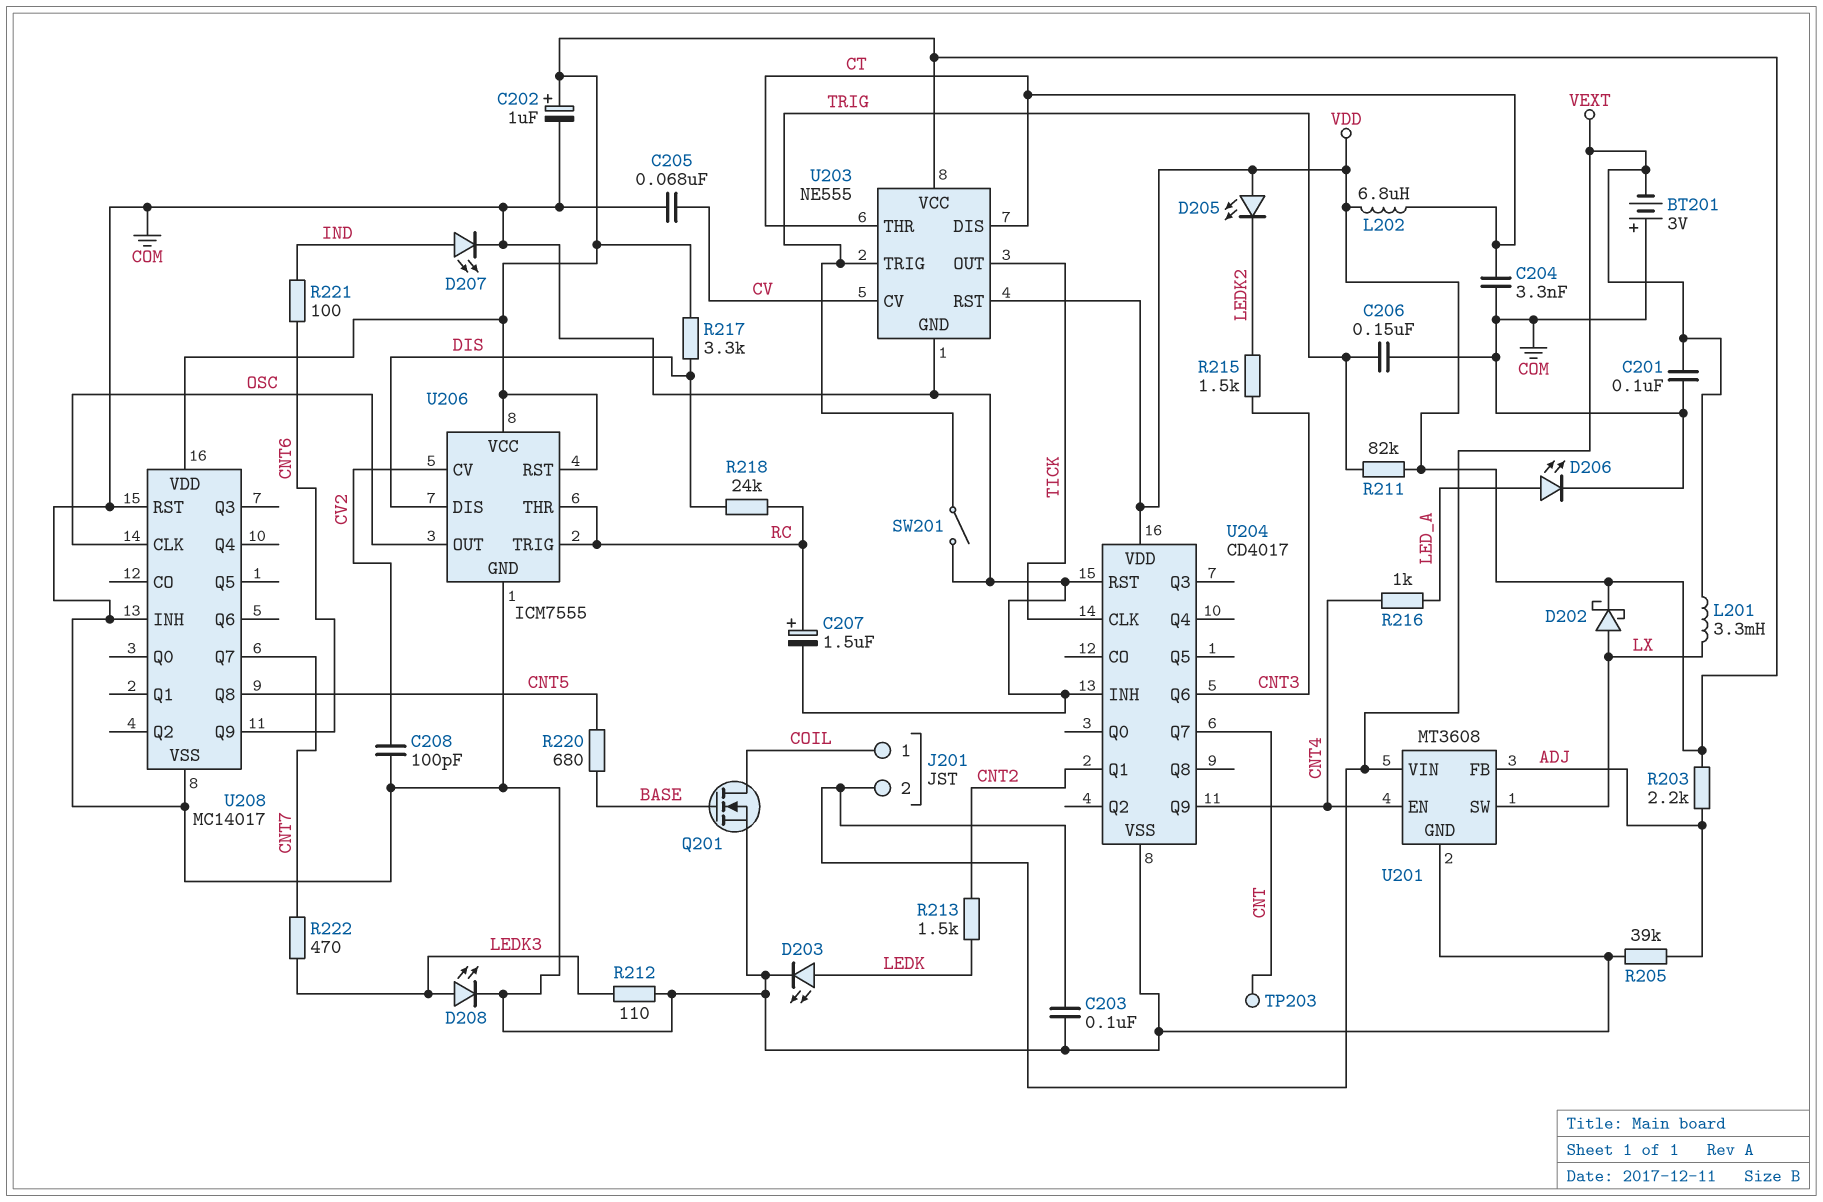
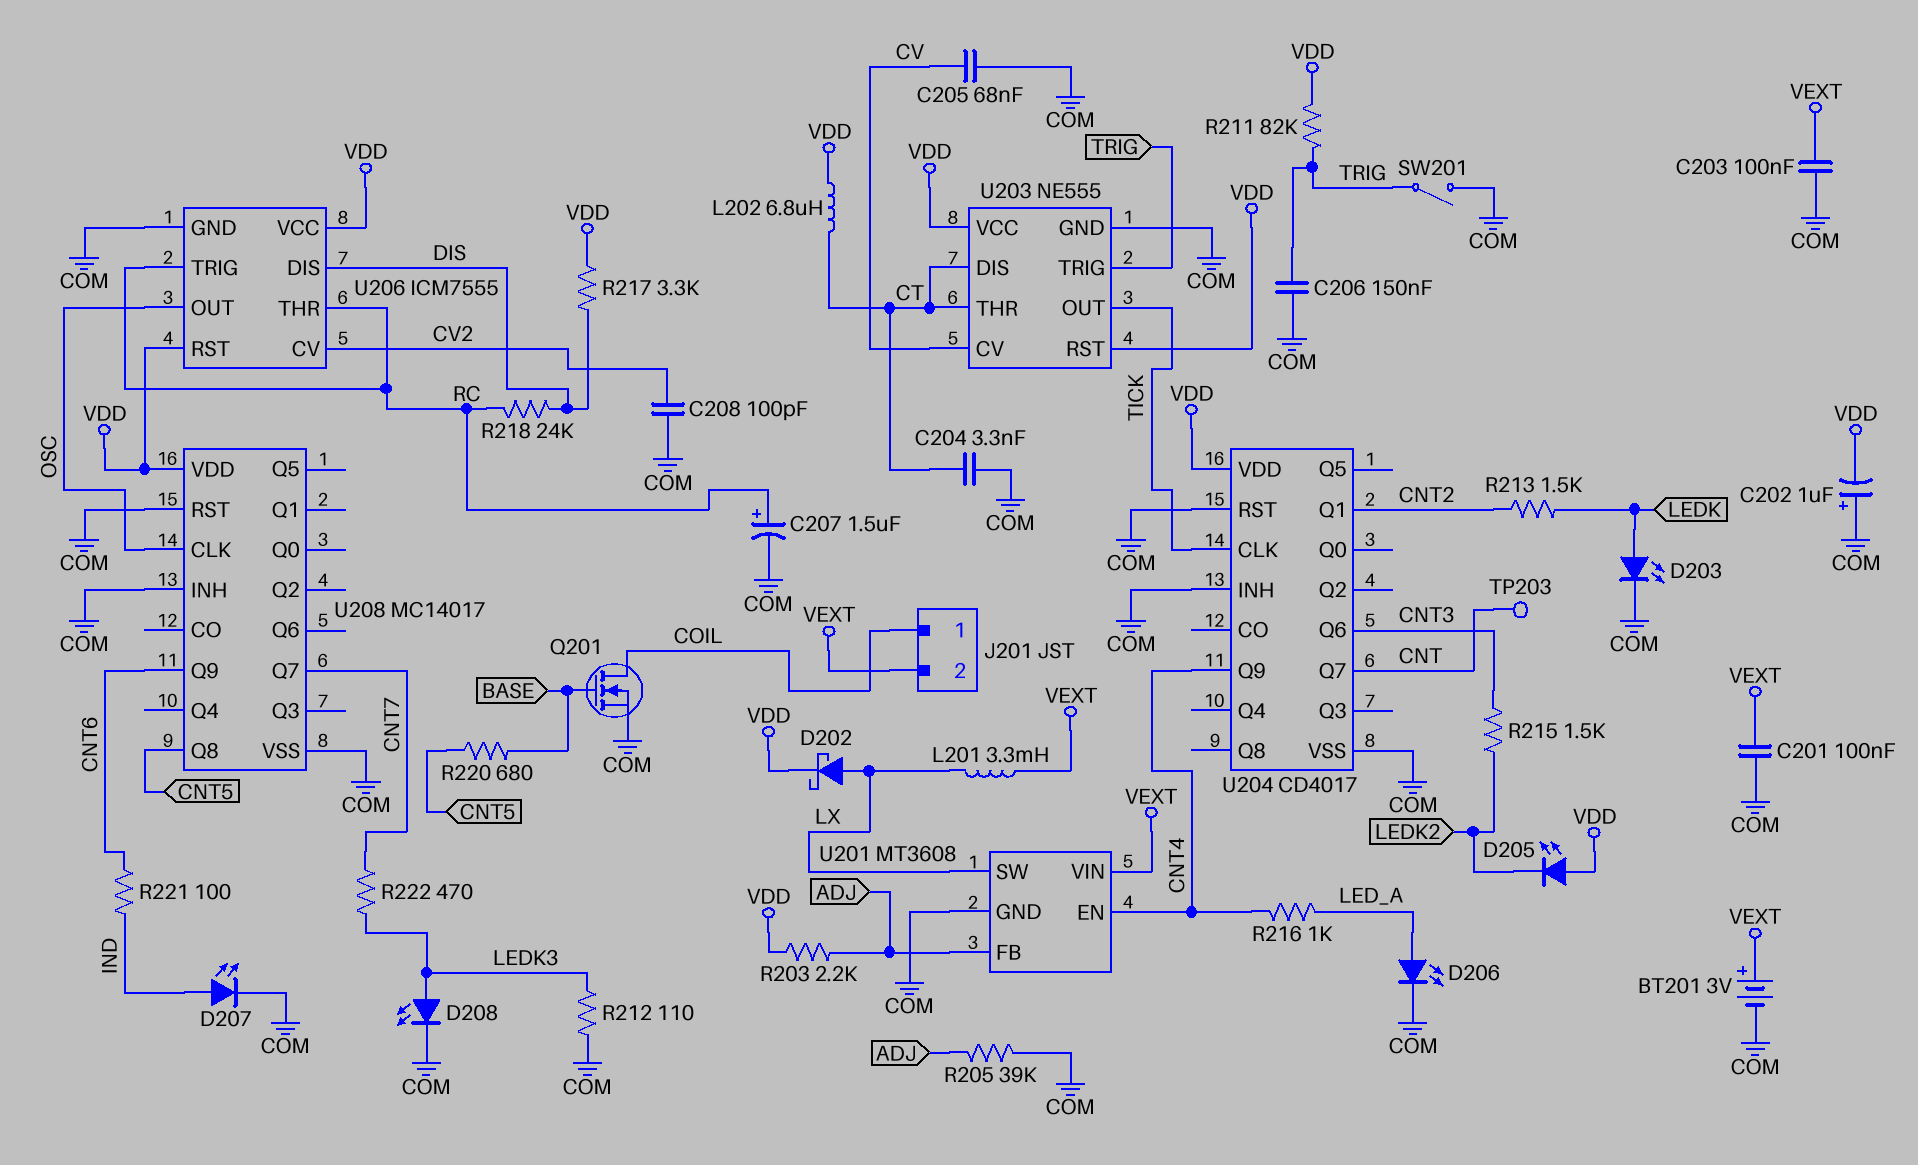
BT201: 3V (plus COM, minus VEXT) -> 3V (plus VEXT, minus COM)
C202: 1uF (plus VDD, minus COM) -> 1uF (plus COM, minus VDD)

